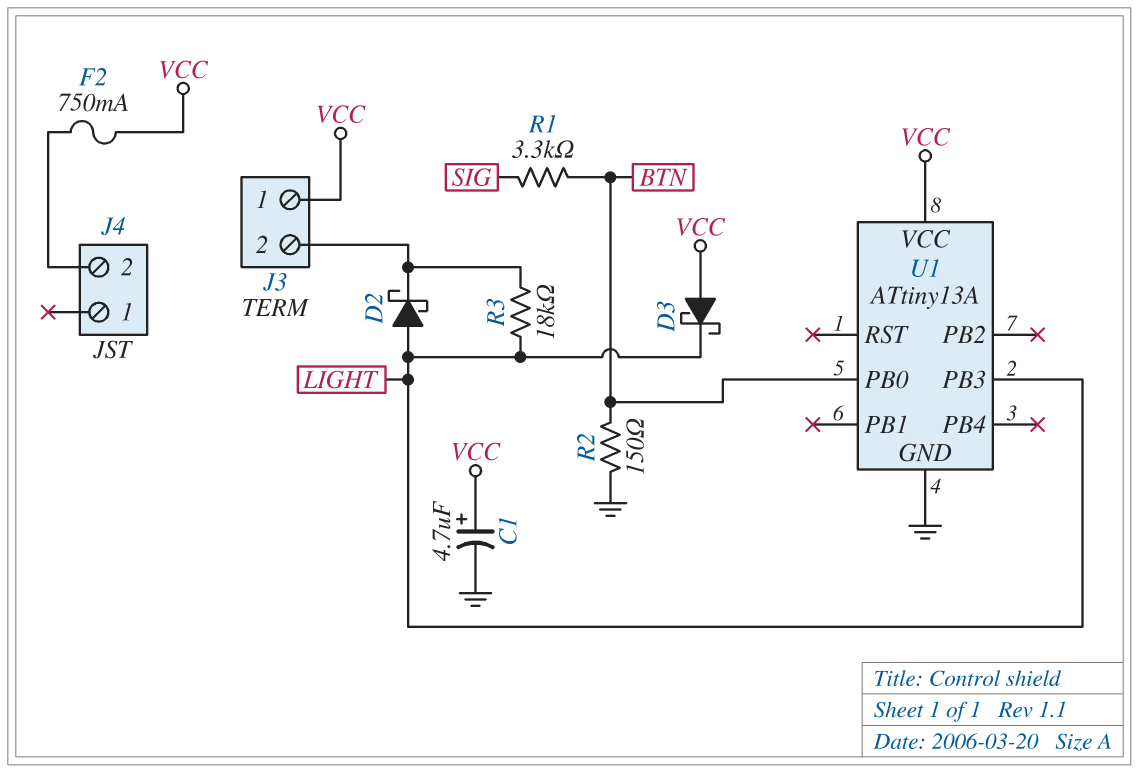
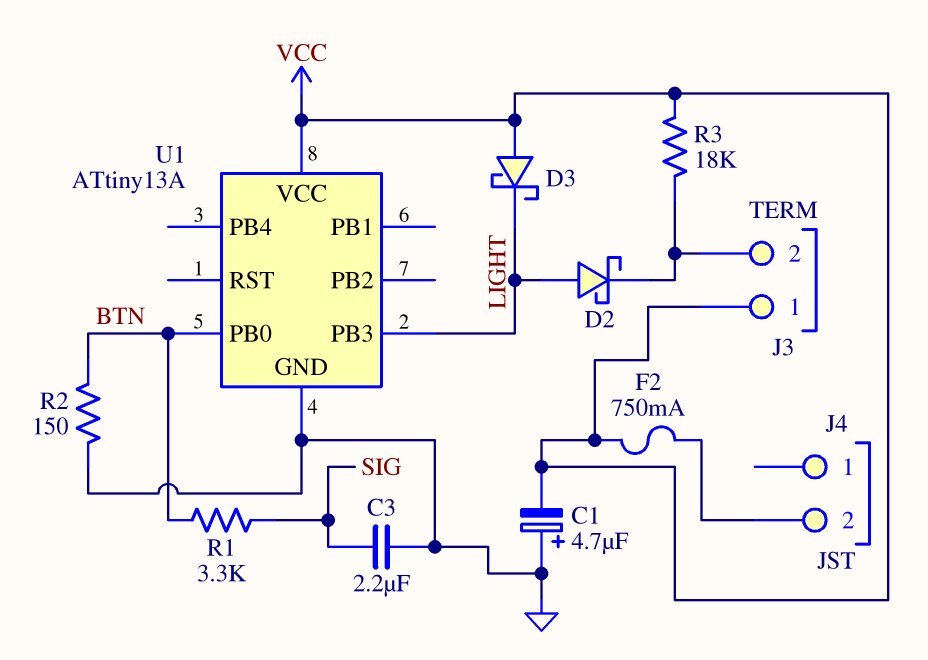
C1: 4.7uF (plus VCC, minus GND) -> 4.7uF (plus GND, minus VCC)
C3: none -> 2.2uF (GND, SIG)
R3: 18k (J3/2, LIGHT) -> 18k (J3/2, VCC)

